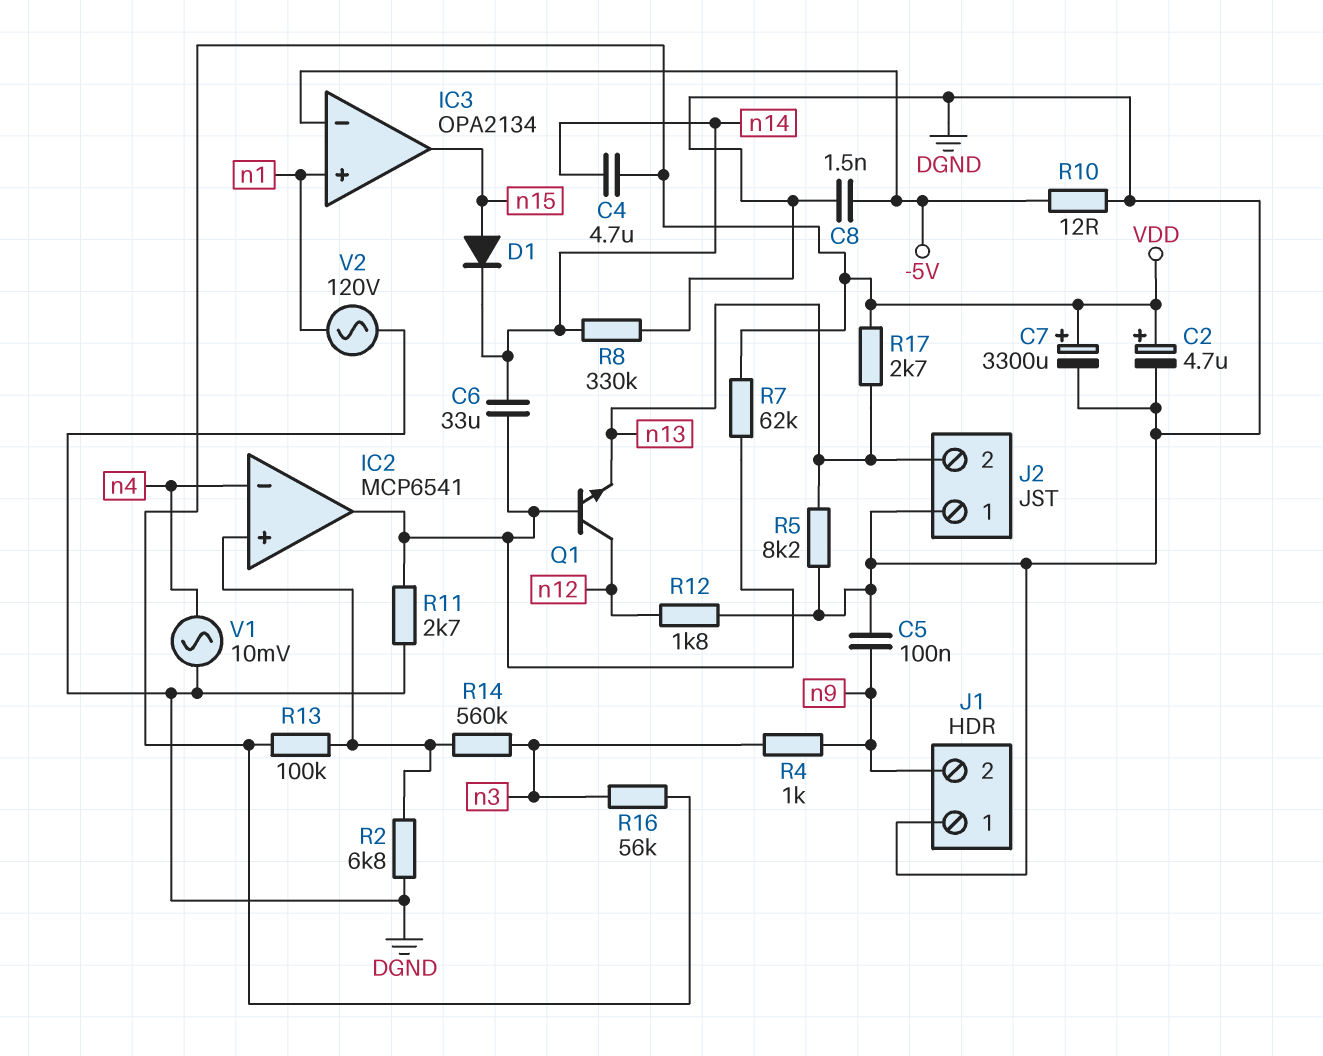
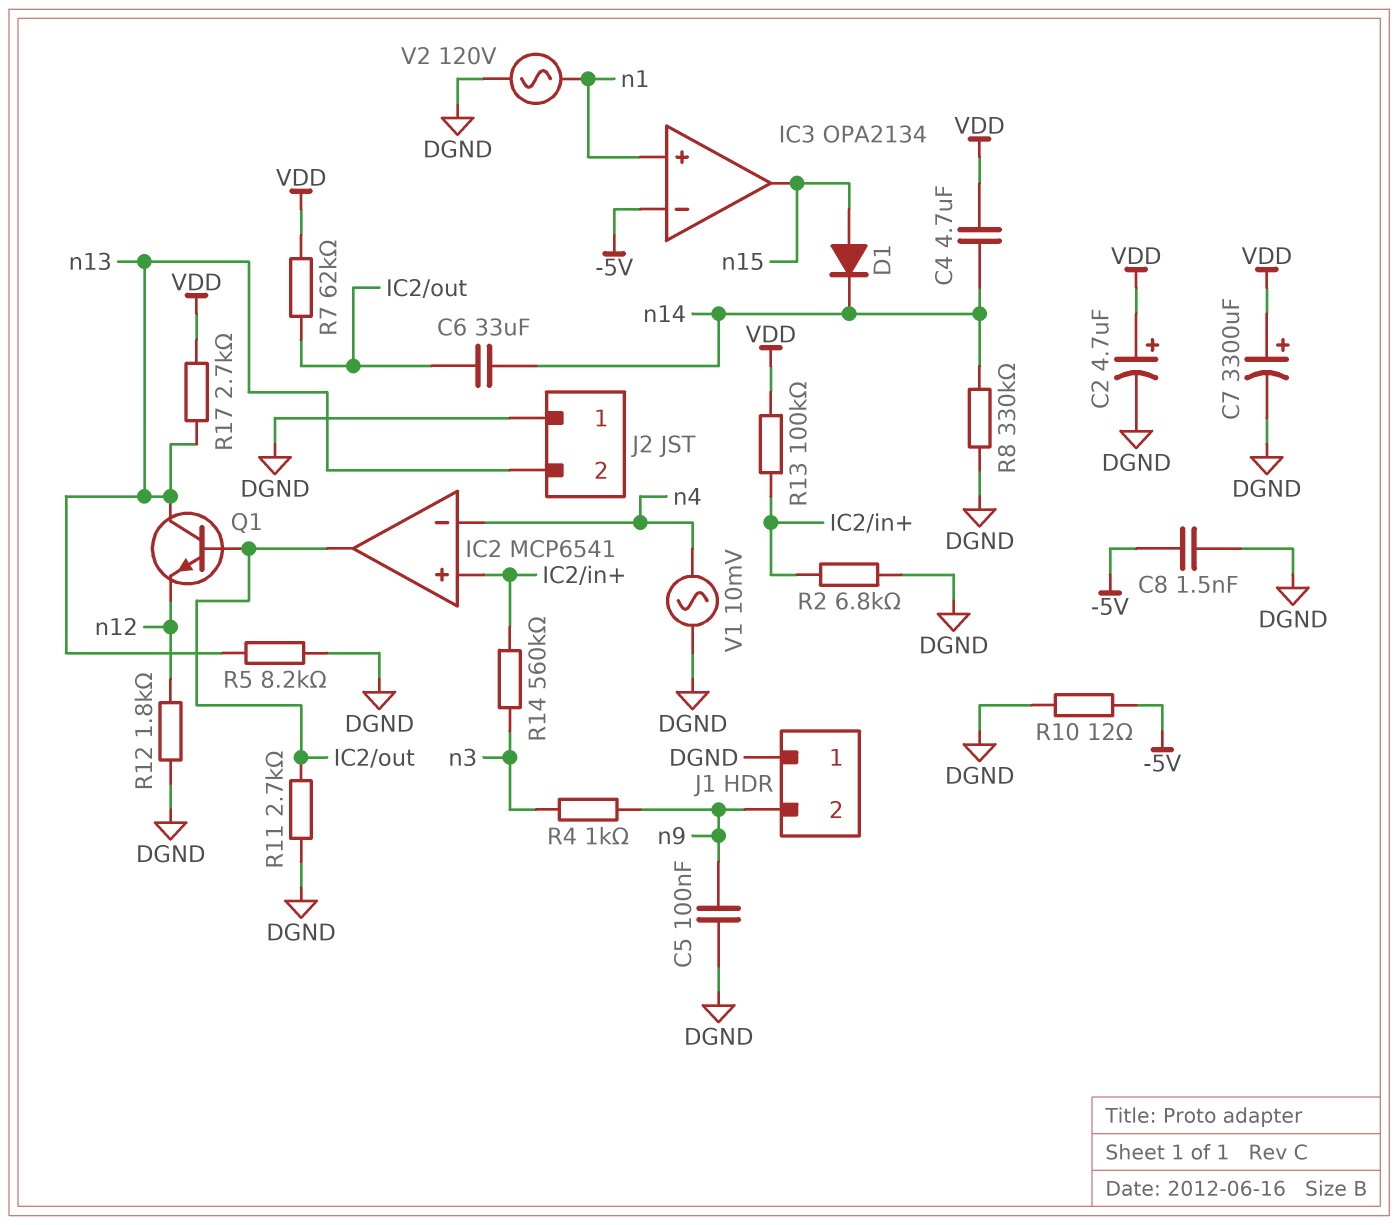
Q1: NPN (B IC2/out, C n12, E n13) -> NPN (B IC2/out, C n13, E n12)
R16: 56k (VDD, n3) -> none

